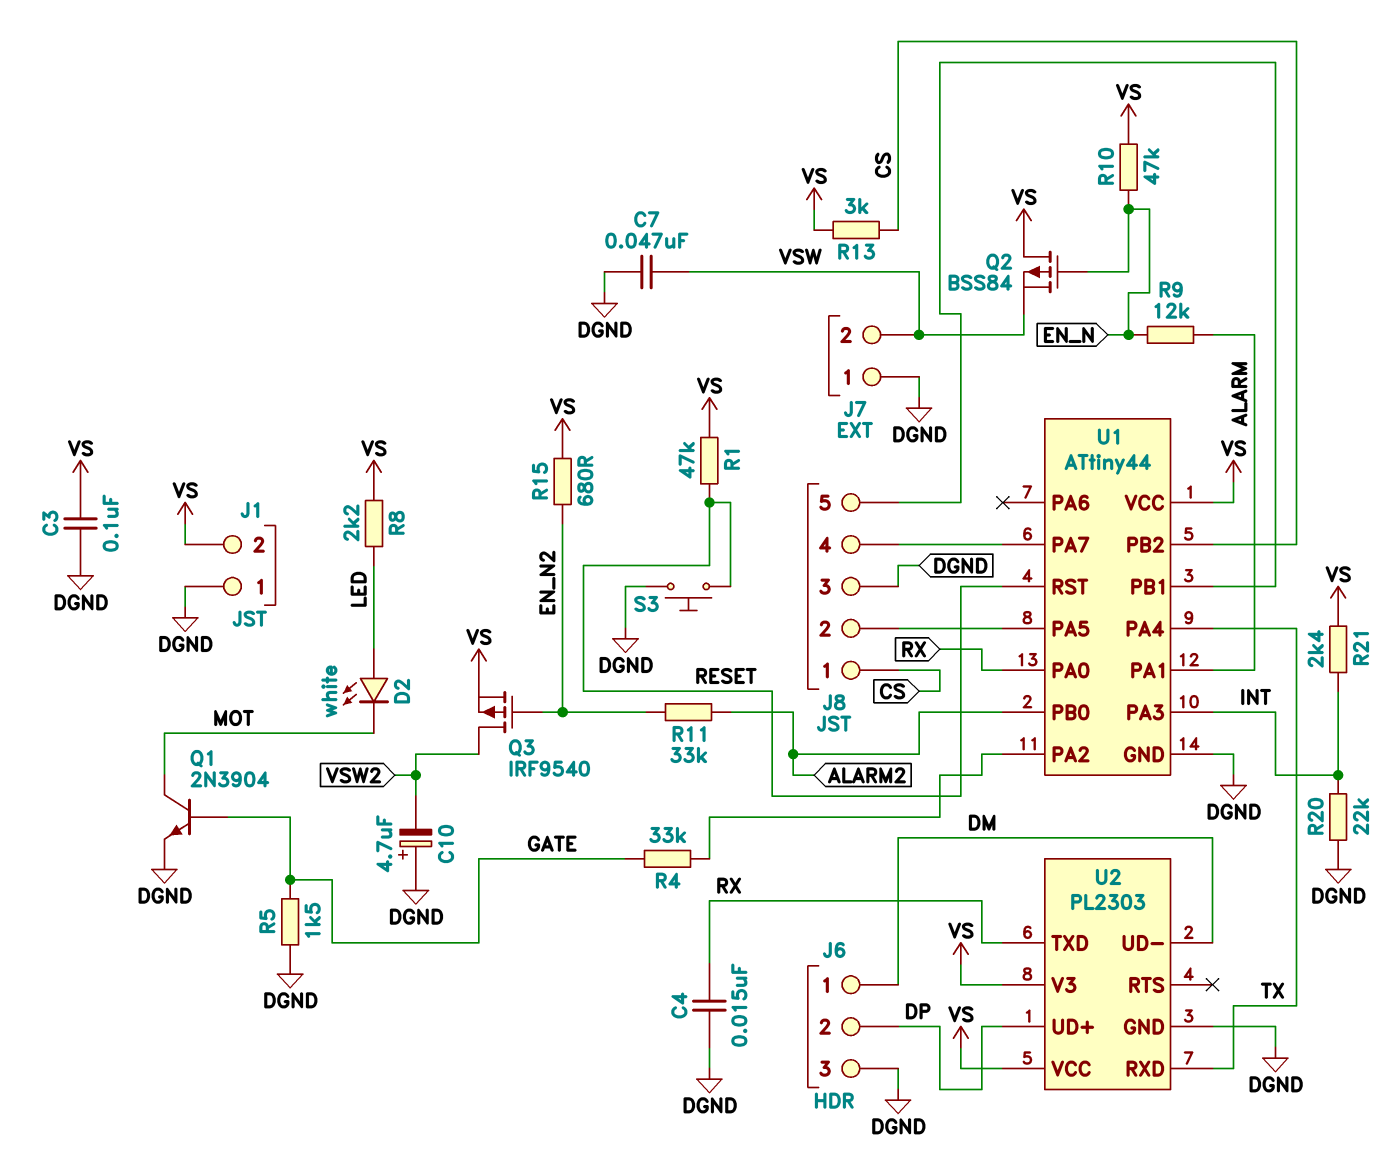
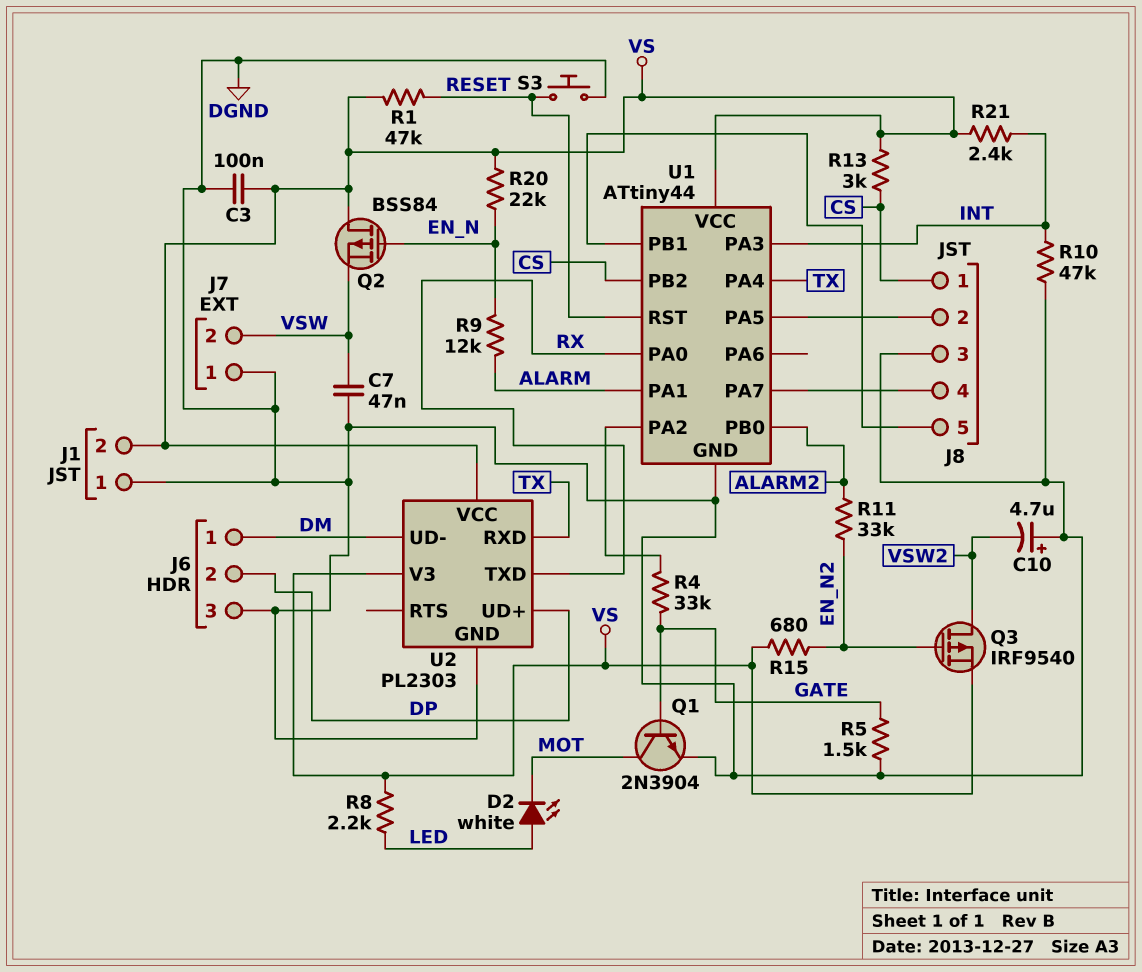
C4: 15nF (DGND, RX) -> none
R10: 47k (EN_N, VS) -> 47k (DGND, INT)
R20: 22k (DGND, INT) -> 22k (EN_N, VS)

